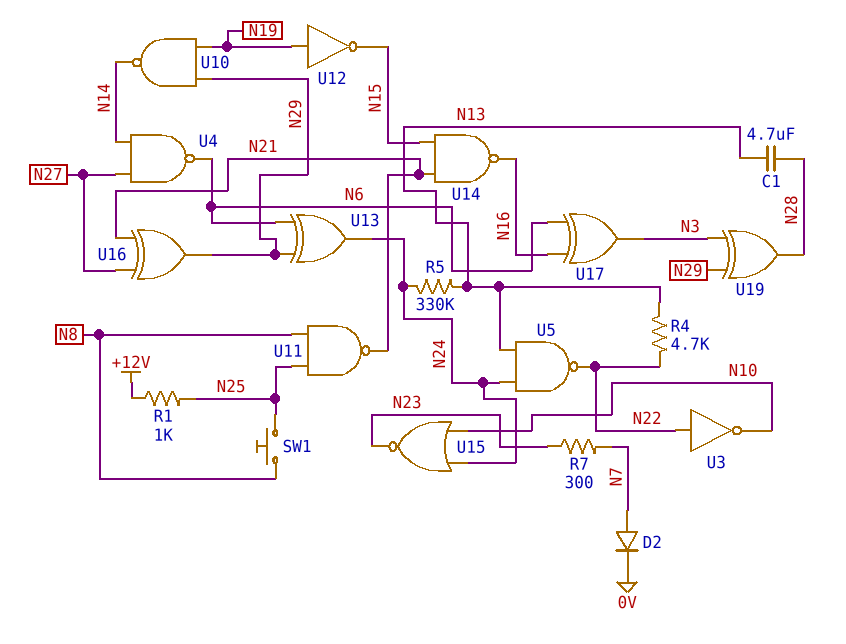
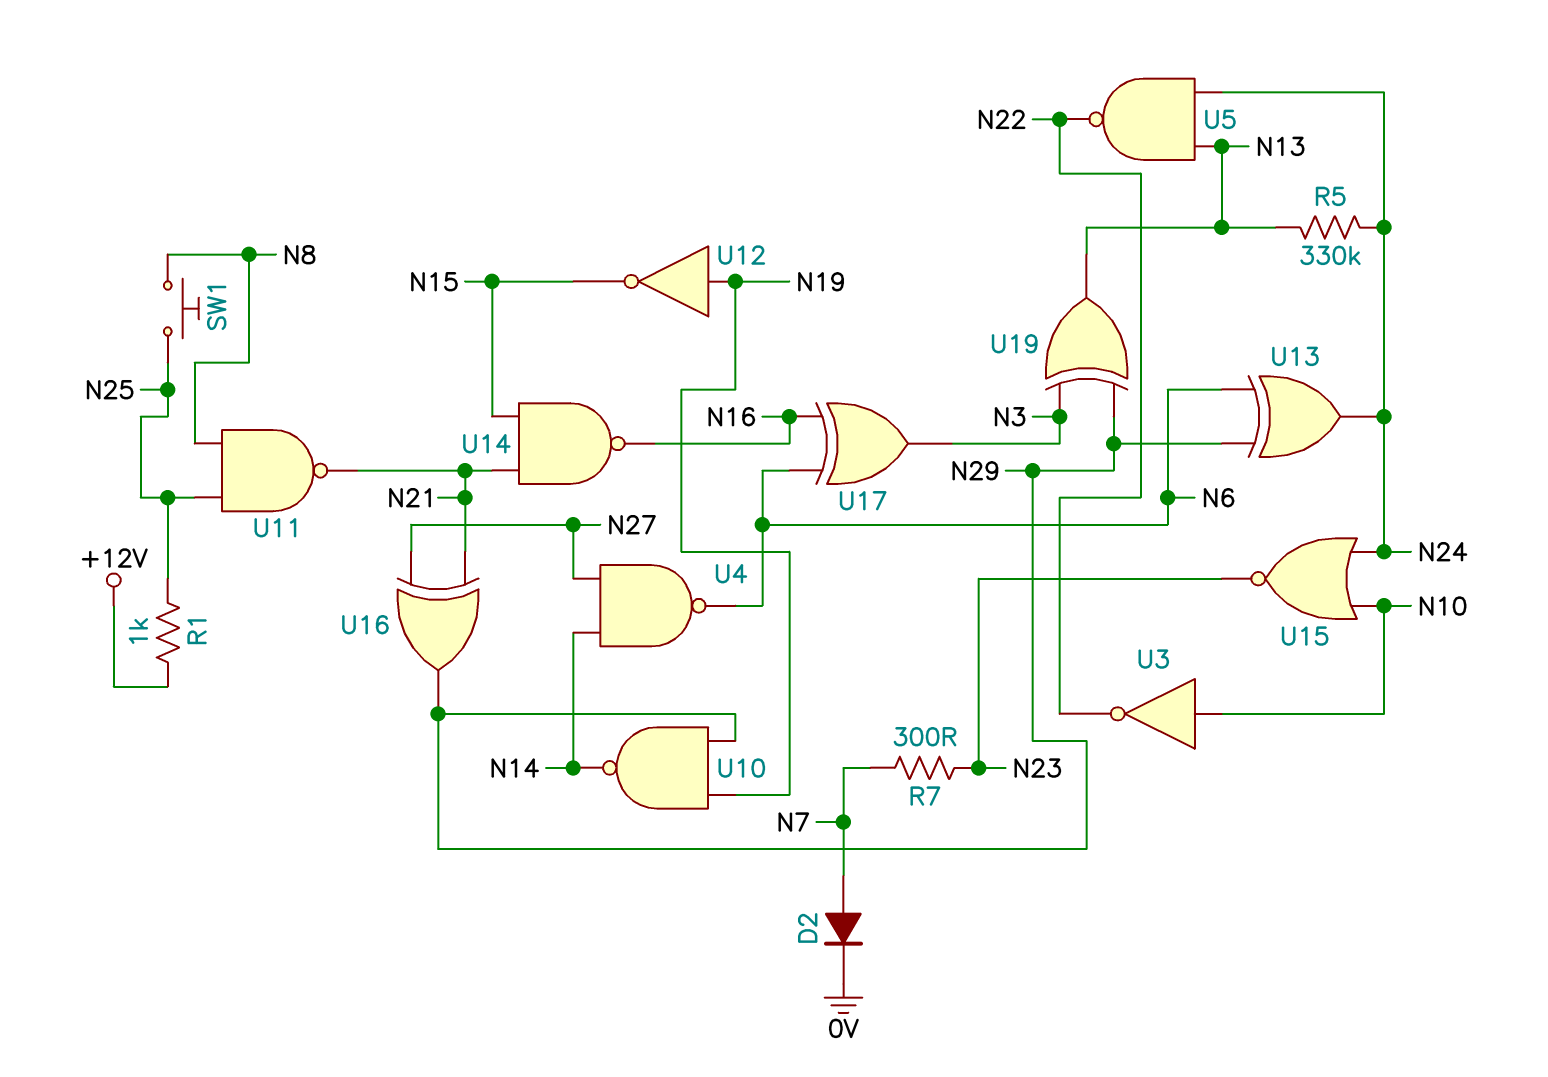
C1: 4.7uF (N13, N28) -> none
R4: 4.7k (N13, N22) -> none
U3: NOT (in N22, out N10) -> NOT (in N10, out N22)
U19: XOR (in N3, in N29, out N28) -> XOR (in N3, in N29, out N13)

